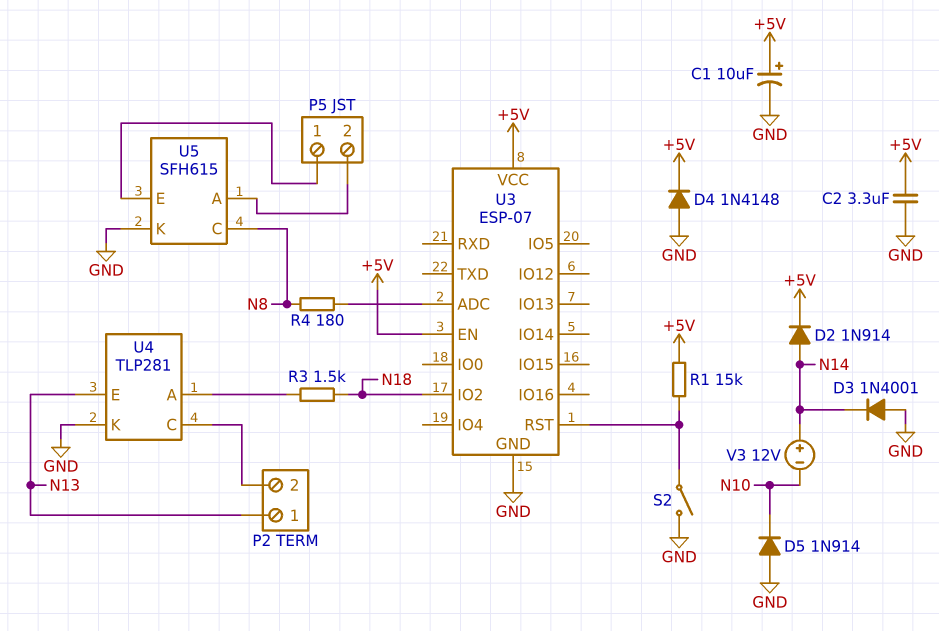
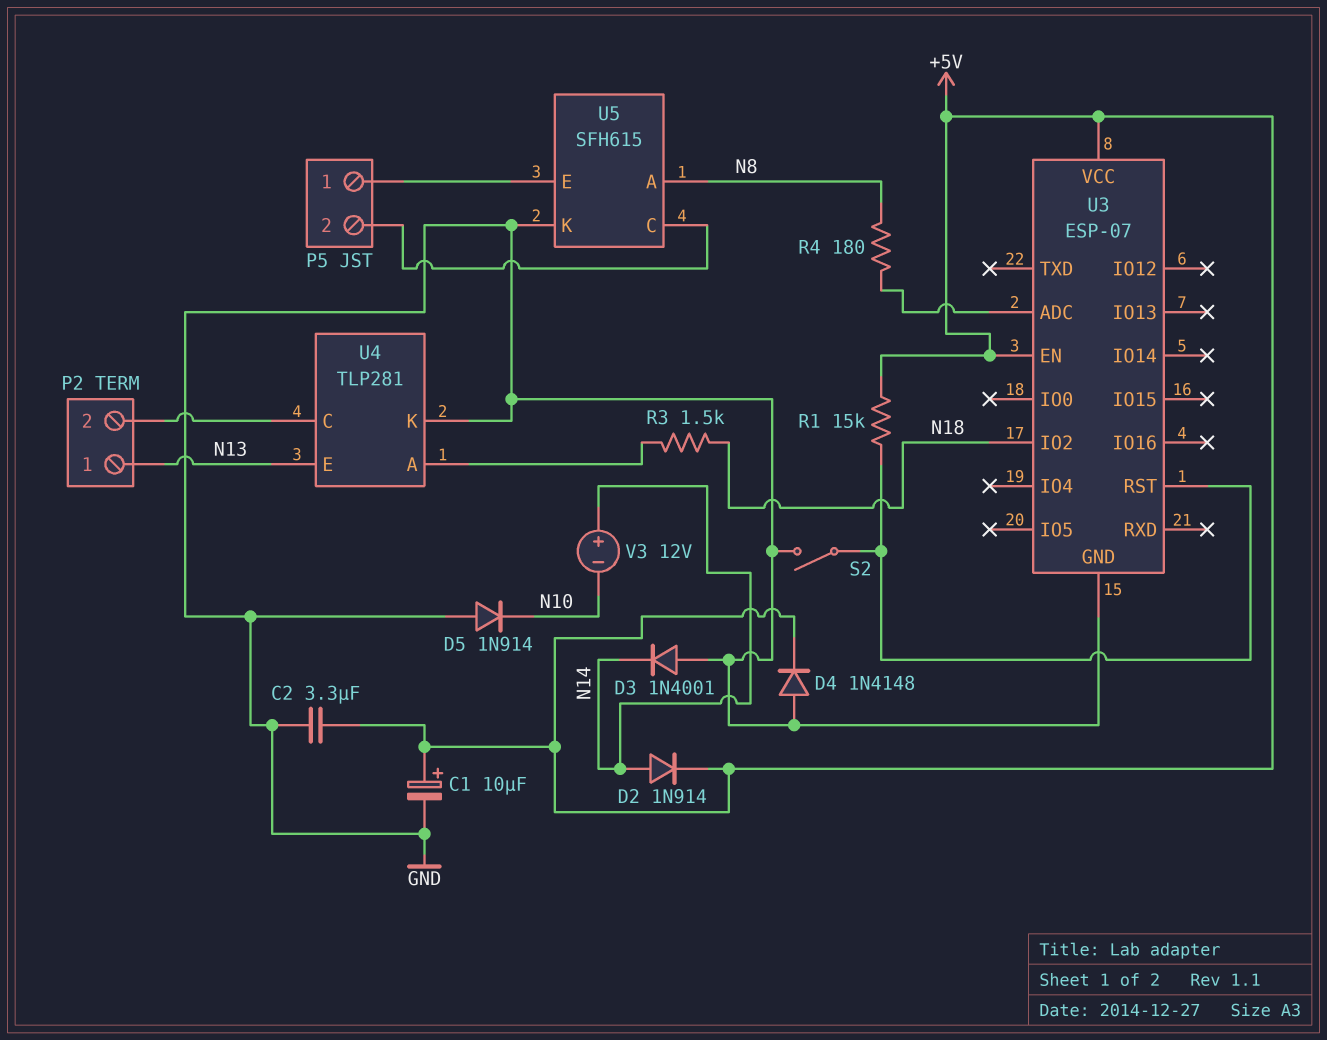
U5 pin A: P5/2 -> N8
U5 pin C: N8 -> P5/2

